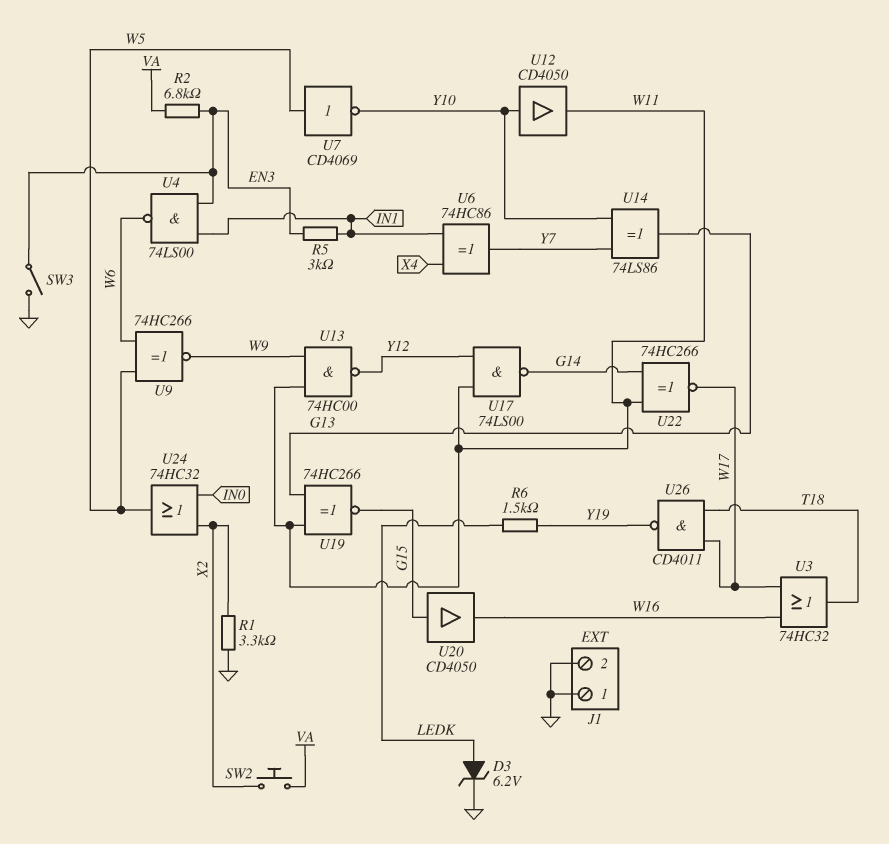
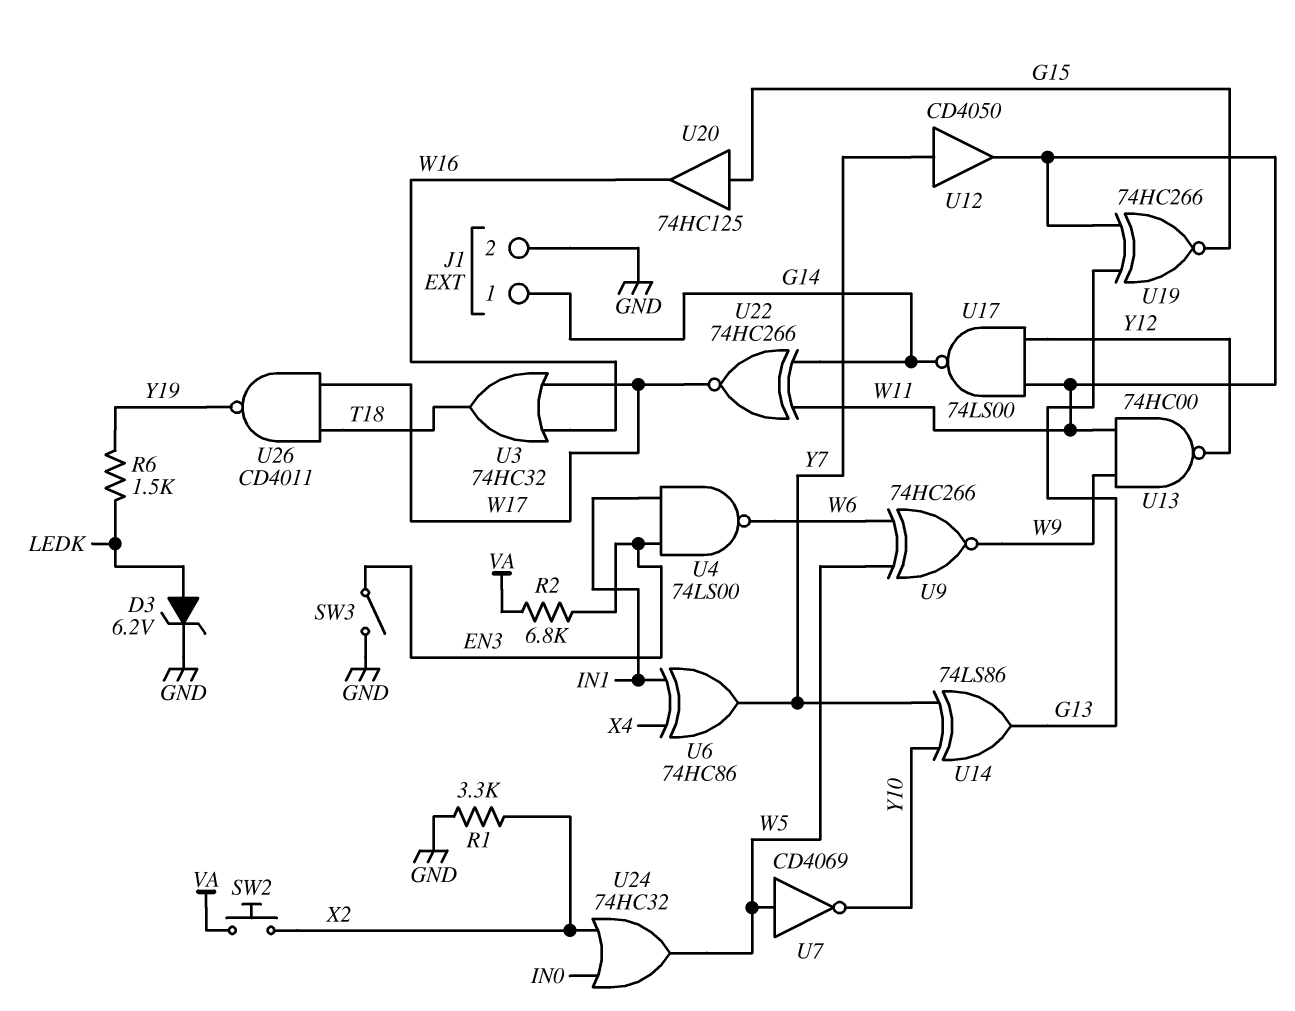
J1 pin 1: GND -> G14
R5: 3k (EN3, IN1) -> none
U12: buffer CD4050 (in Y10, out W11) -> buffer CD4050 (in Y7, out W11)
U20: buffer CD4050 (in G15, out W16) -> buffer 74HC125 (in G15, out W16)

